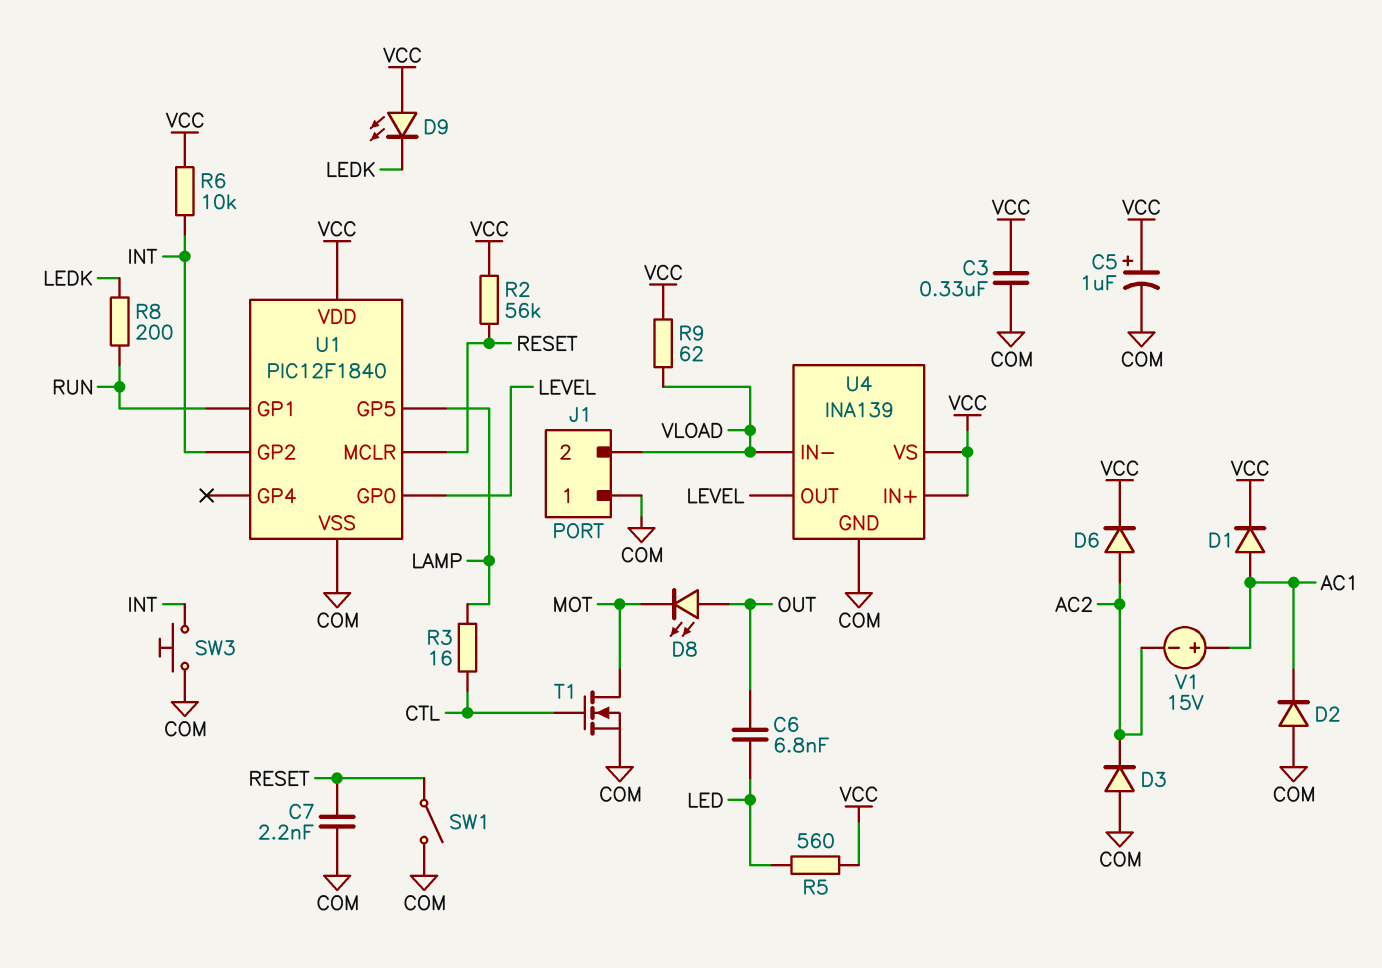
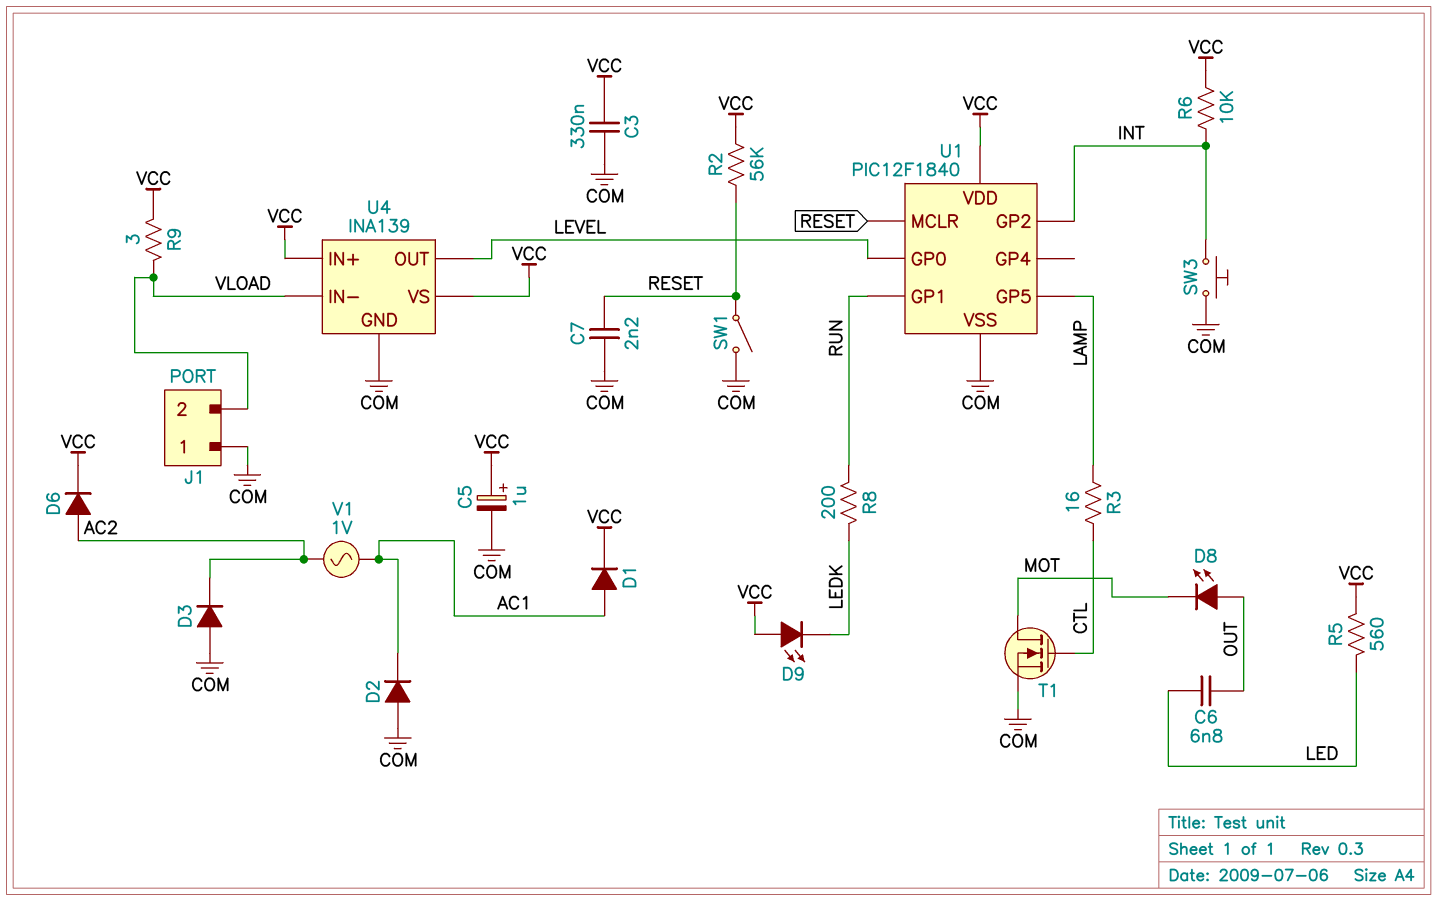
R9: 62 (VCC, VLOAD) -> 3 (VCC, VLOAD)
V1: 15V (plus AC1, minus AC2) -> AC 1V (AC1, AC2)

